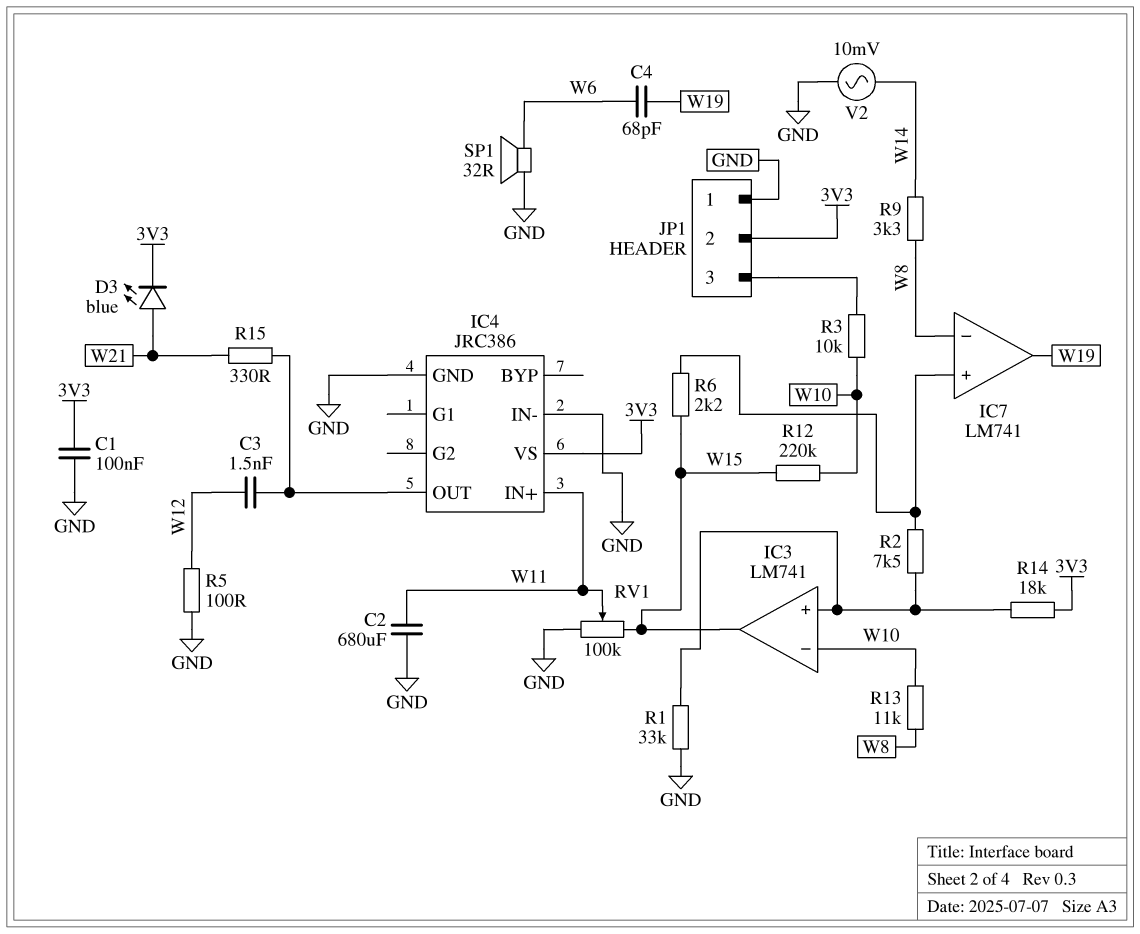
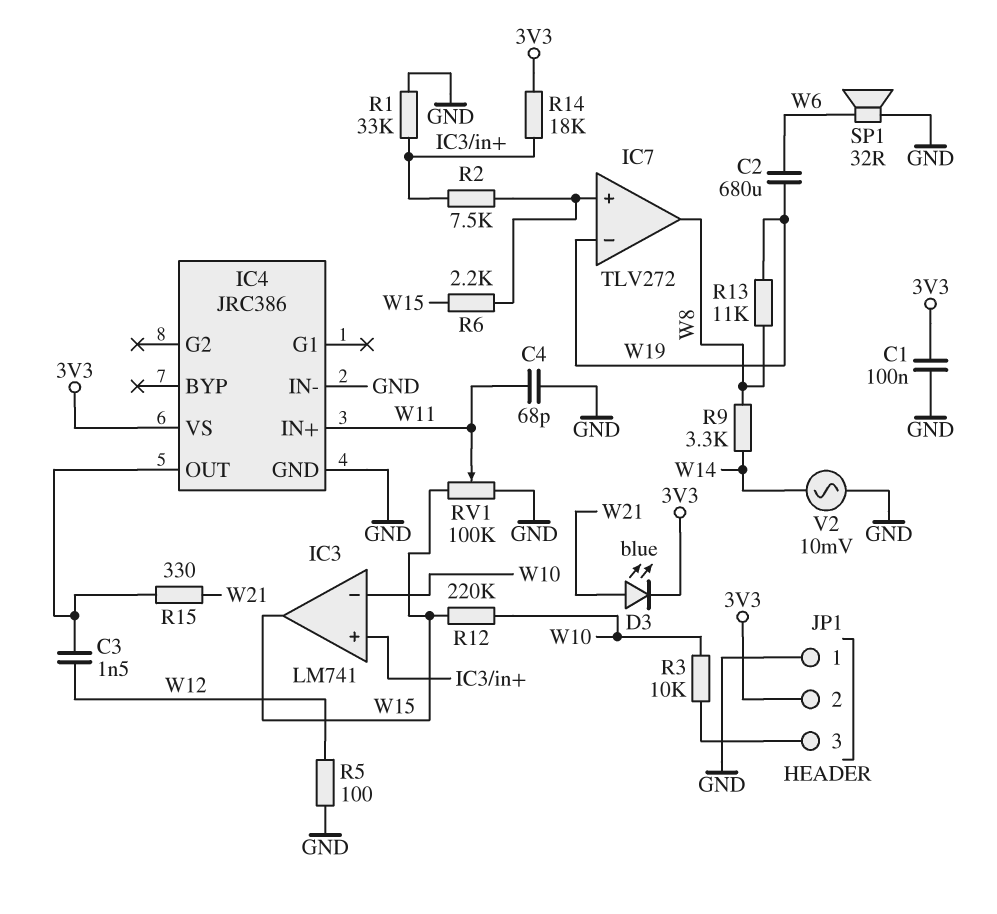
C2: 680uF (GND, W11) -> 680uF (W6, W19)
C4: 68pF (W6, W19) -> 68pF (GND, W11)
IC7: LM741 -> TLV272
IC7 pin in-: W8 -> W19
IC7 pin out: W19 -> W8
R13: 11k (W8, W10) -> 11k (W8, W19)

